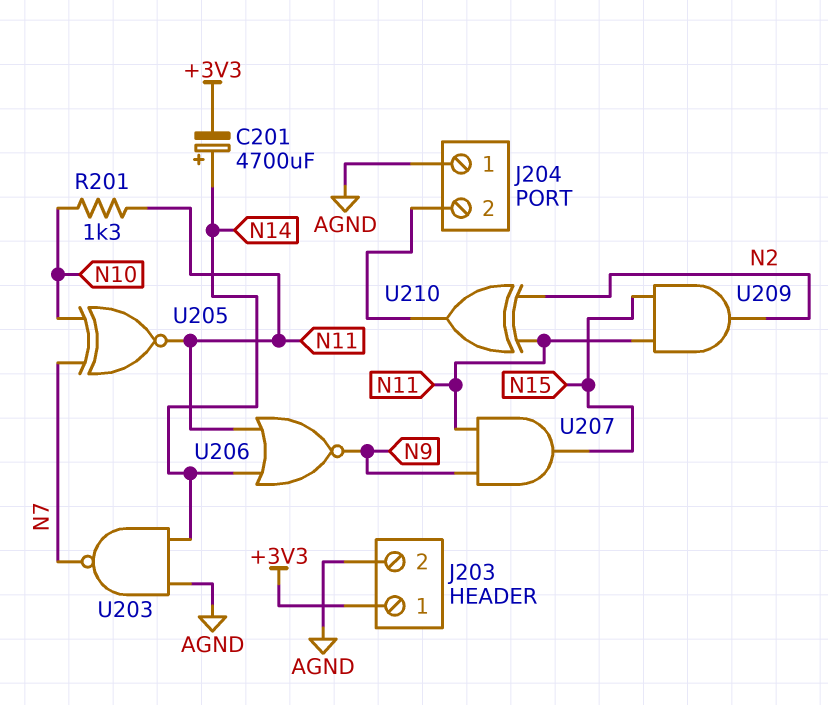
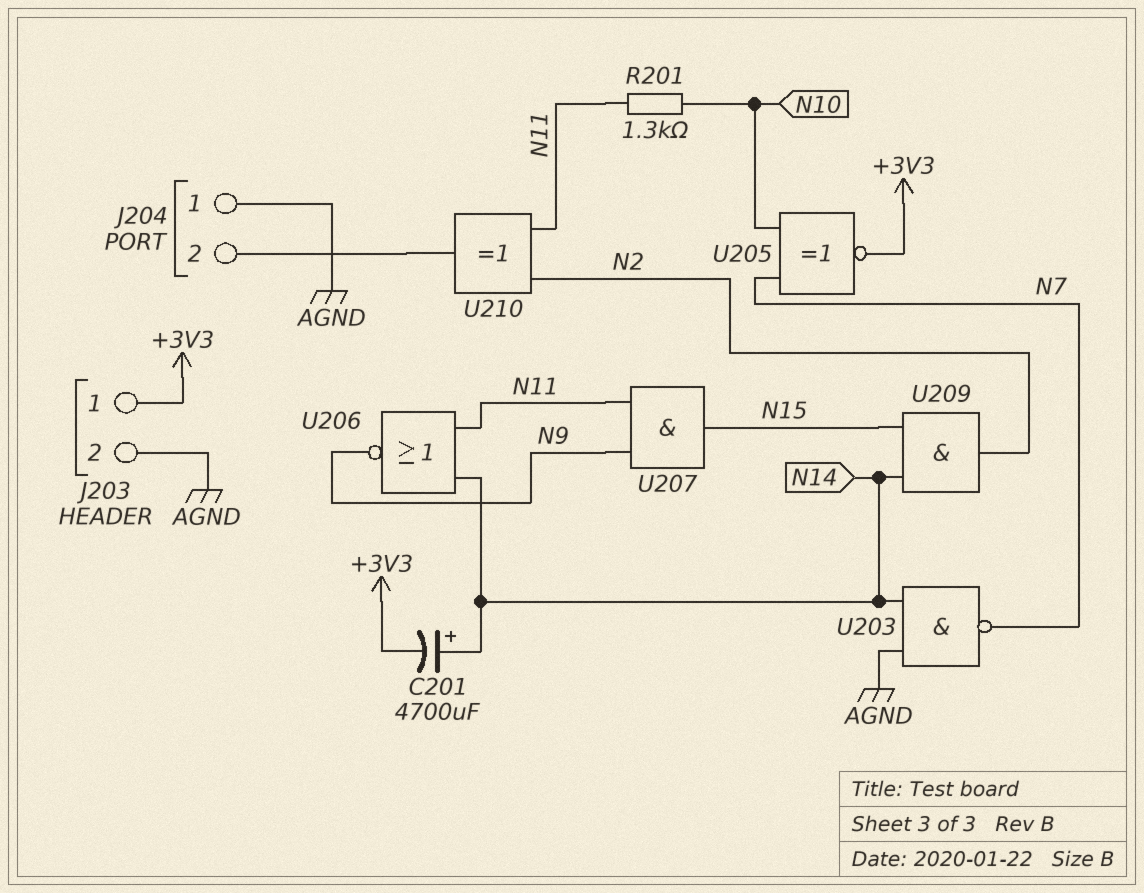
U205: XNOR (in N7, in N10, out N11) -> XNOR (in N7, in N10, out +3V3)
U209: AND (in N11, in N15, out N2) -> AND (in N14, in N15, out N2)

